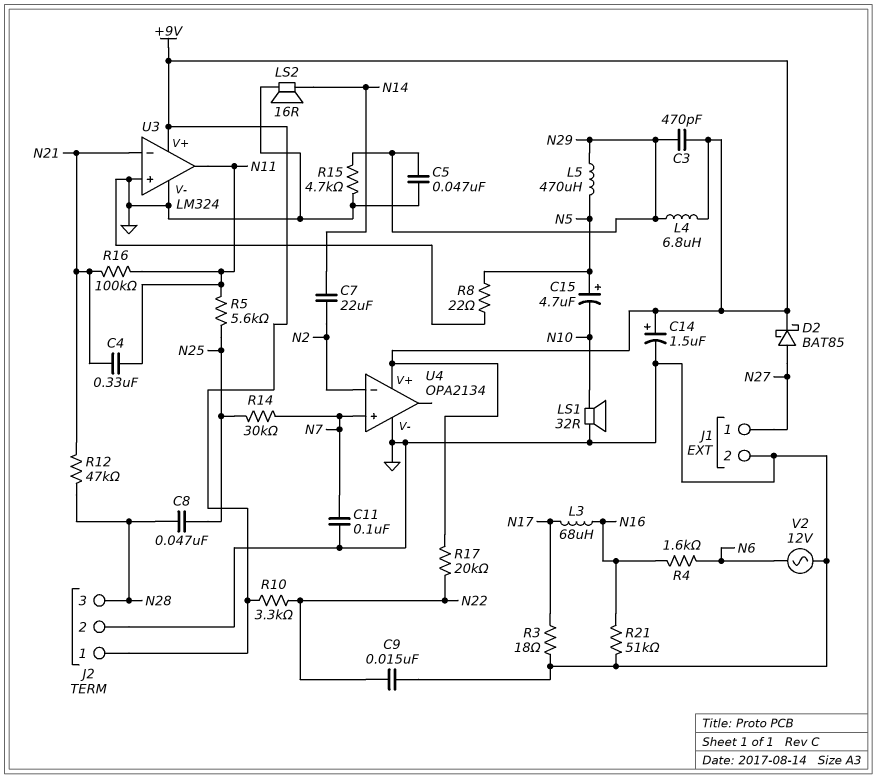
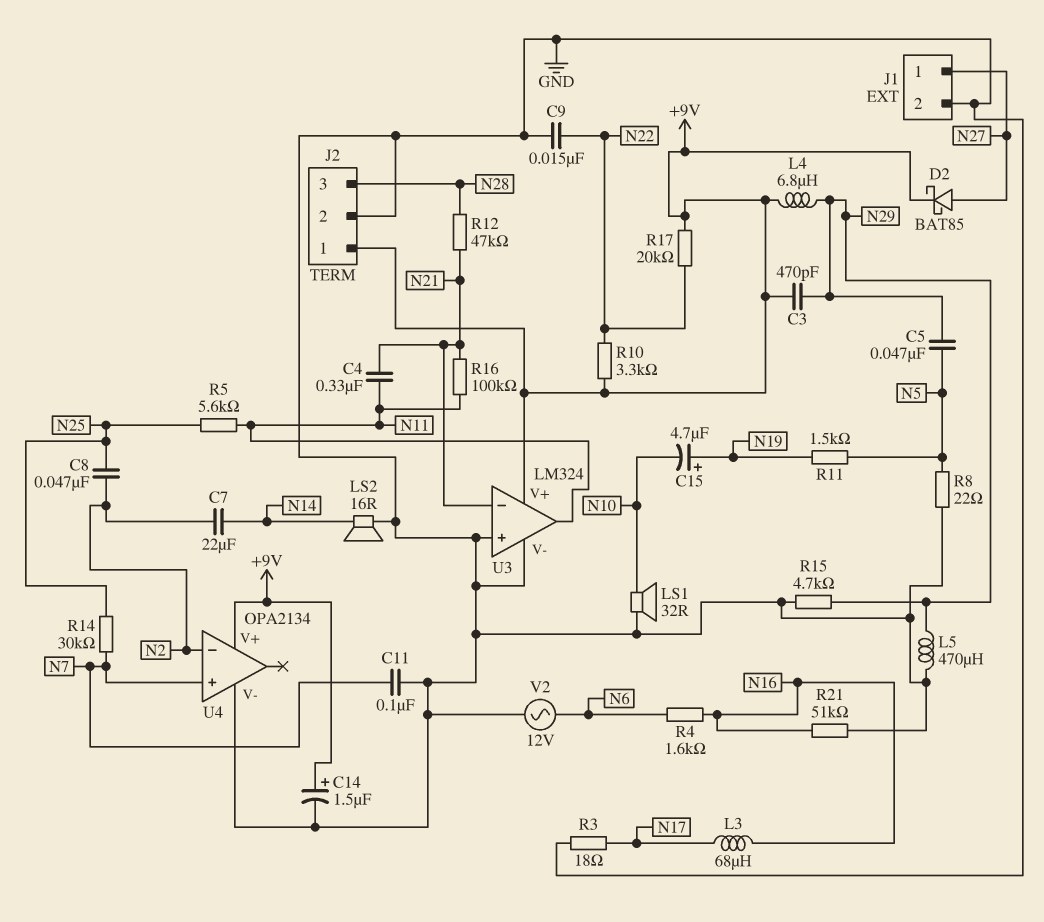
C5: 47nF (GND, N29) -> 47nF (N5, N29)
C8: 47nF (N25, N28) -> 47nF (N2, N25)
C15: 4.7uF (plus N5, minus N10) -> 4.7uF (plus N19, minus N10)
L5: 470uH (N5, N29) -> 470uH (GND, N29)
R11: none -> 1.5k (N5, N19)

